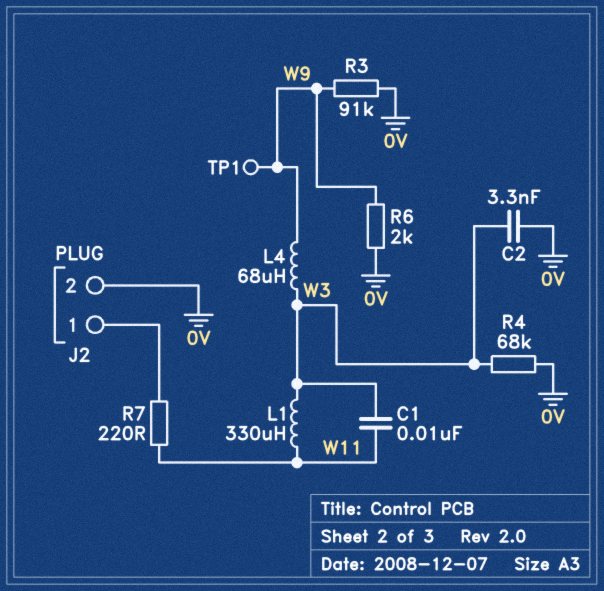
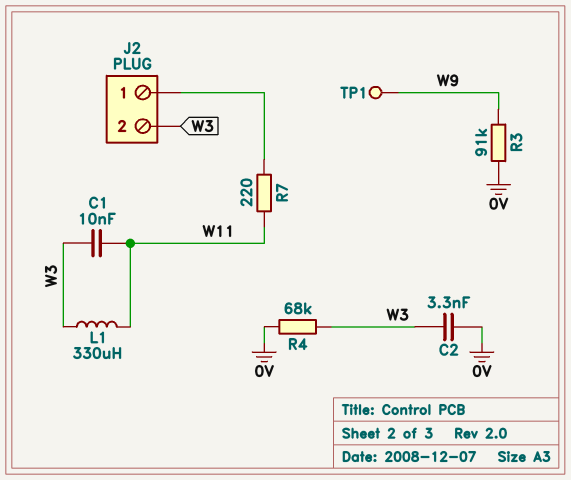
J2 pin 2: 0V -> W3
L4: 68uH (W3, W9) -> none
R6: 2k (0V, W9) -> none

